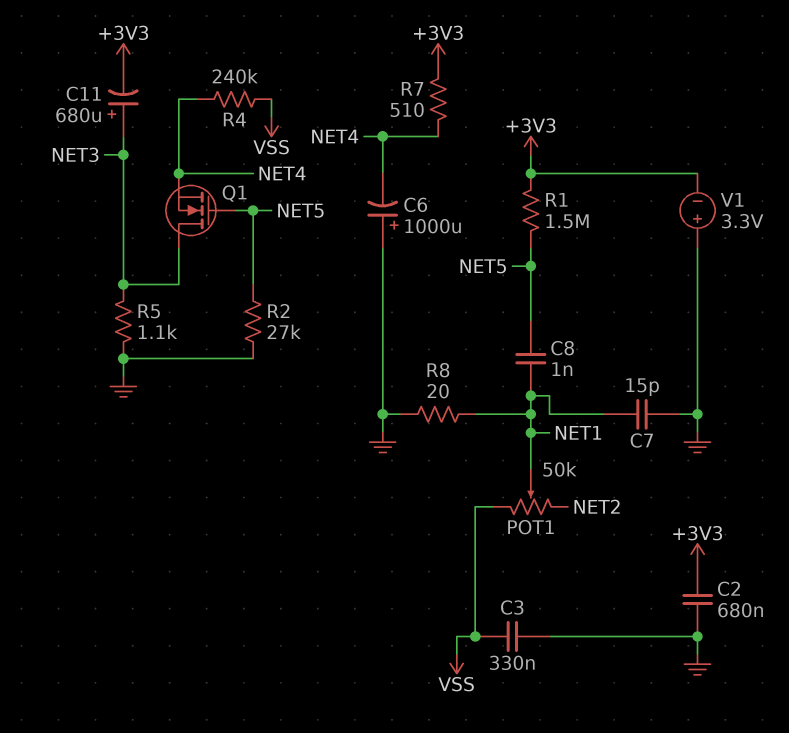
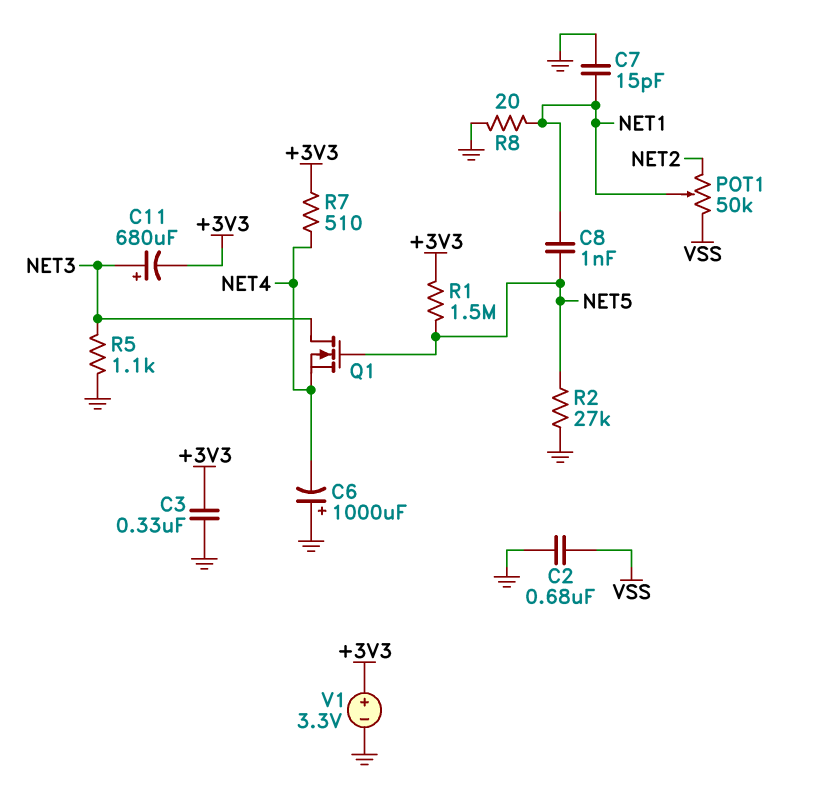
C2: 680nF (+3V3, GND) -> 680nF (GND, VSS)
C3: 330nF (GND, VSS) -> 330nF (+3V3, GND)
R4: 240k (NET4, VSS) -> none
V1: 3.3V (plus GND, minus +3V3) -> 3.3V (plus +3V3, minus GND)

